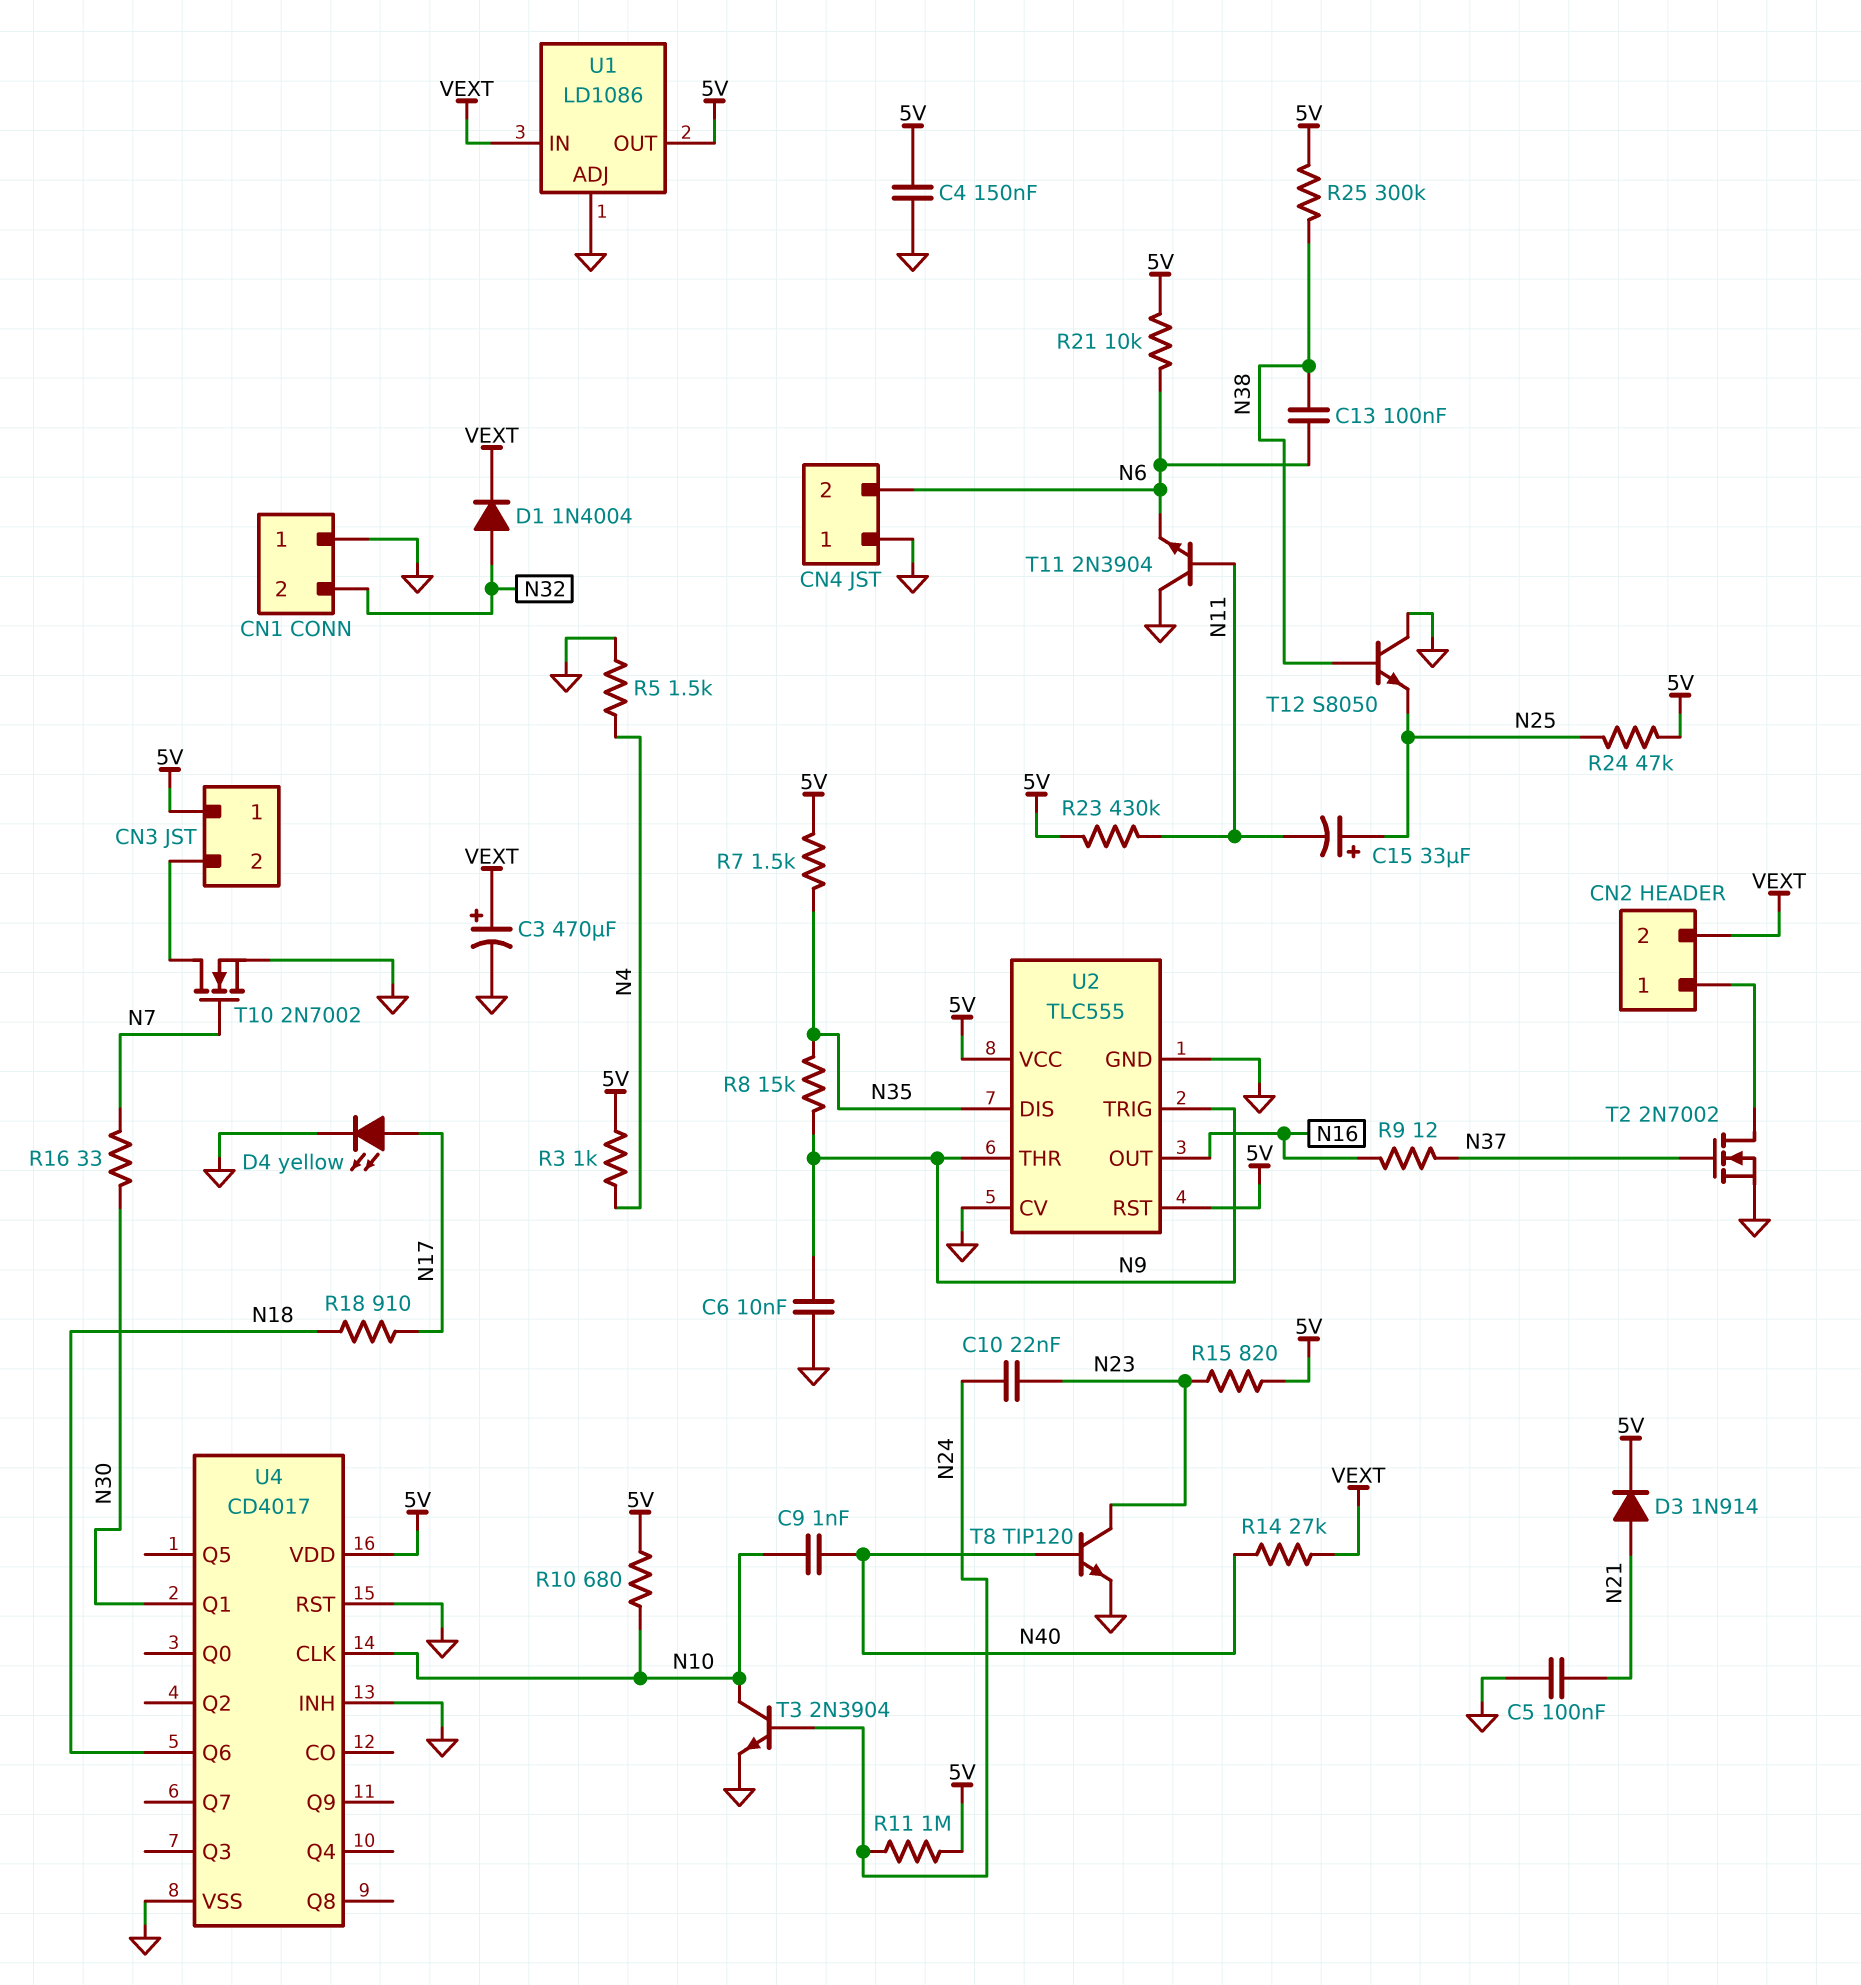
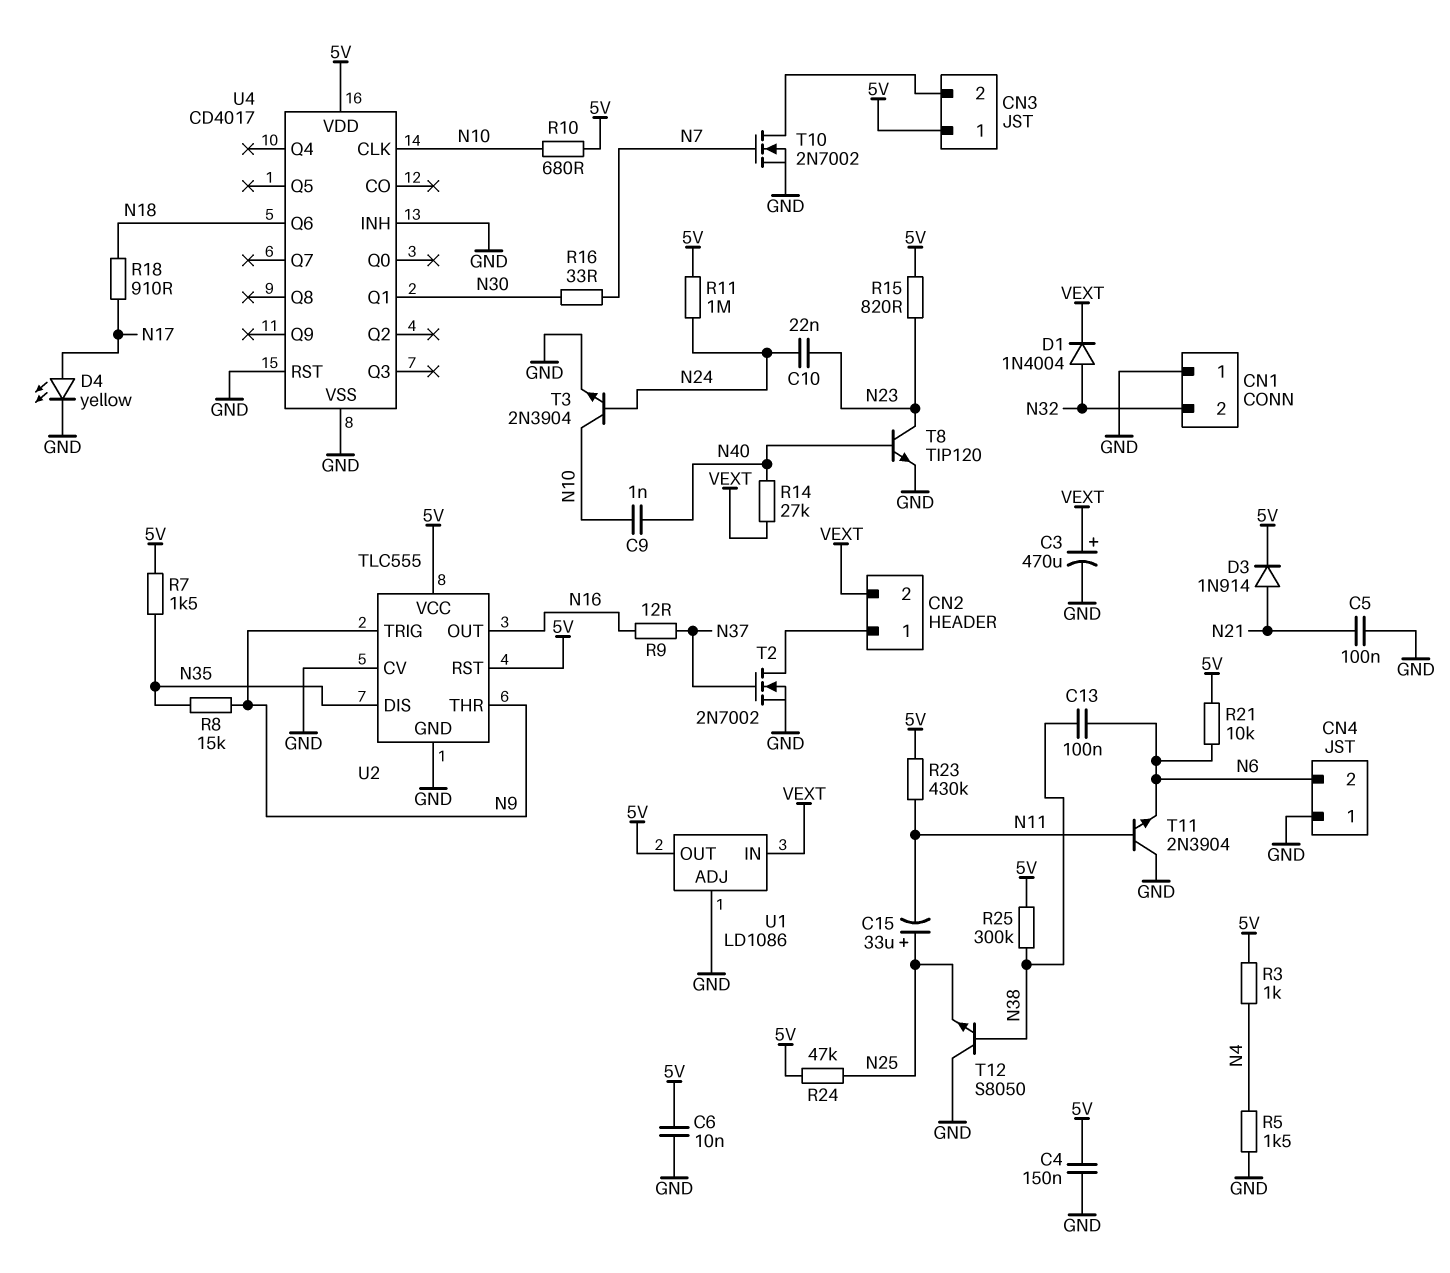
C6: 10nF (GND, N9) -> 10nF (5V, GND)

